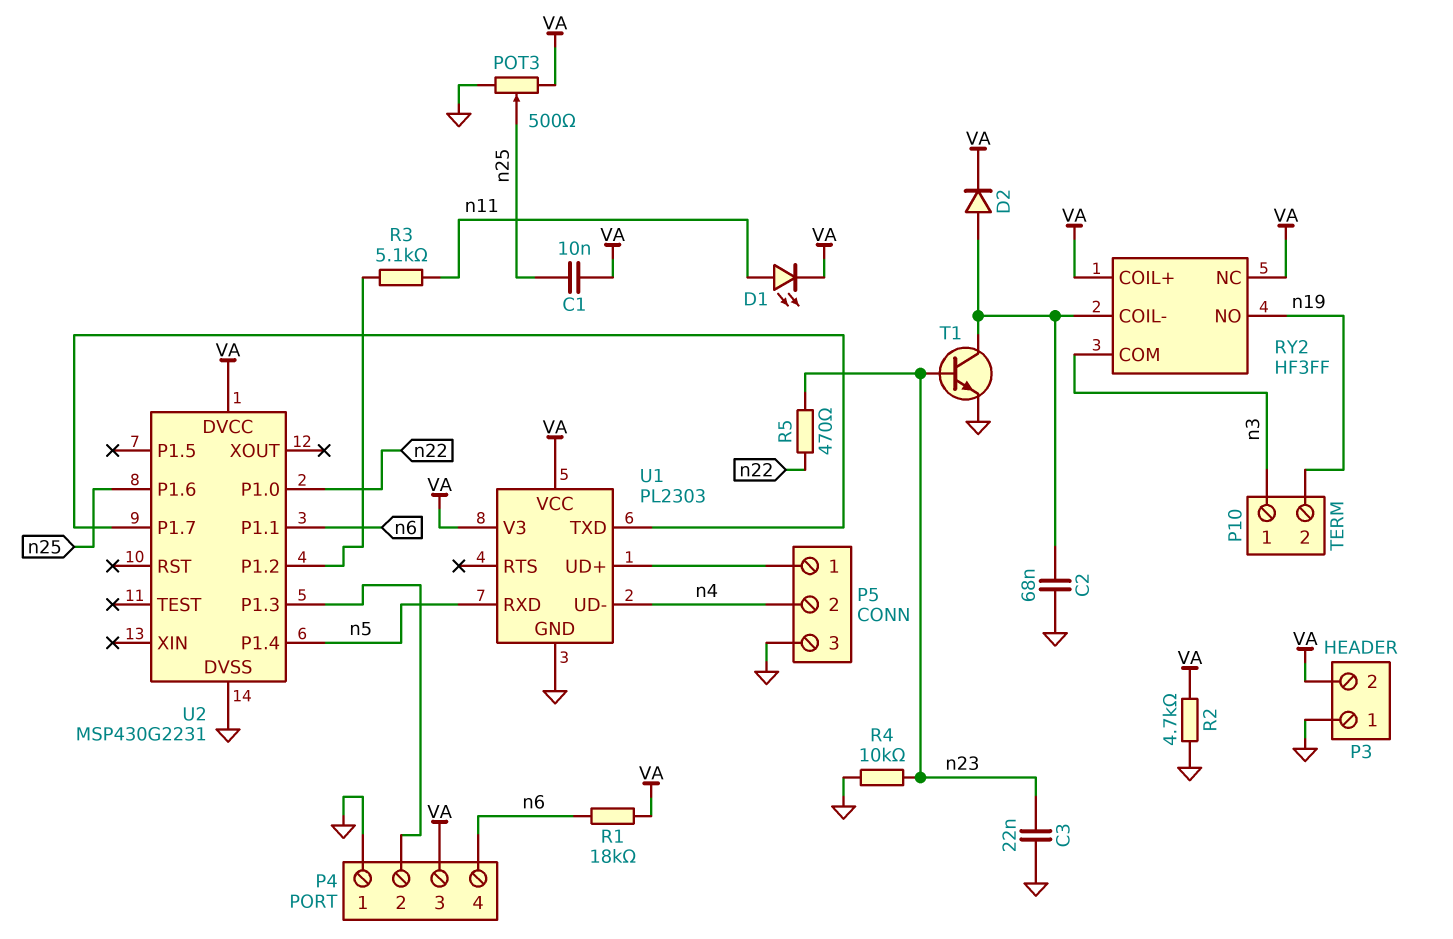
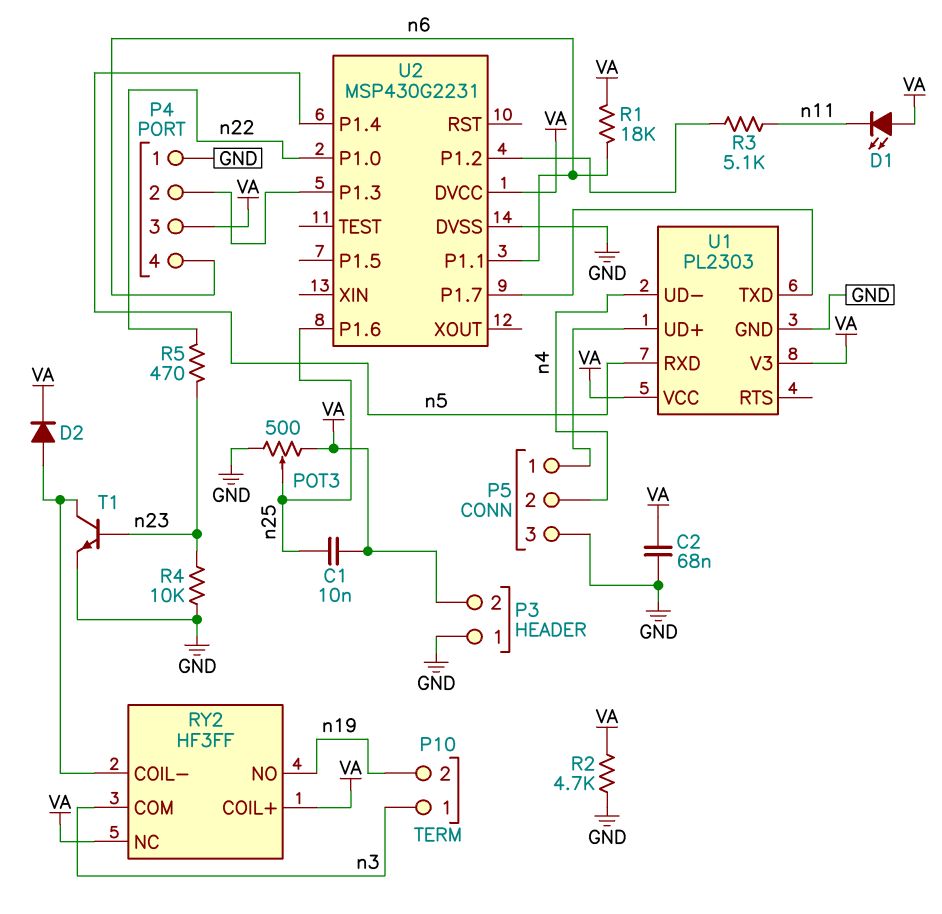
C2: 68nF (GND, RY2/COIL-) -> 68nF (GND, VA)
C3: 22nF (GND, n23) -> none
D1: LED (A n11, K VA) -> LED (A VA, K n11)

